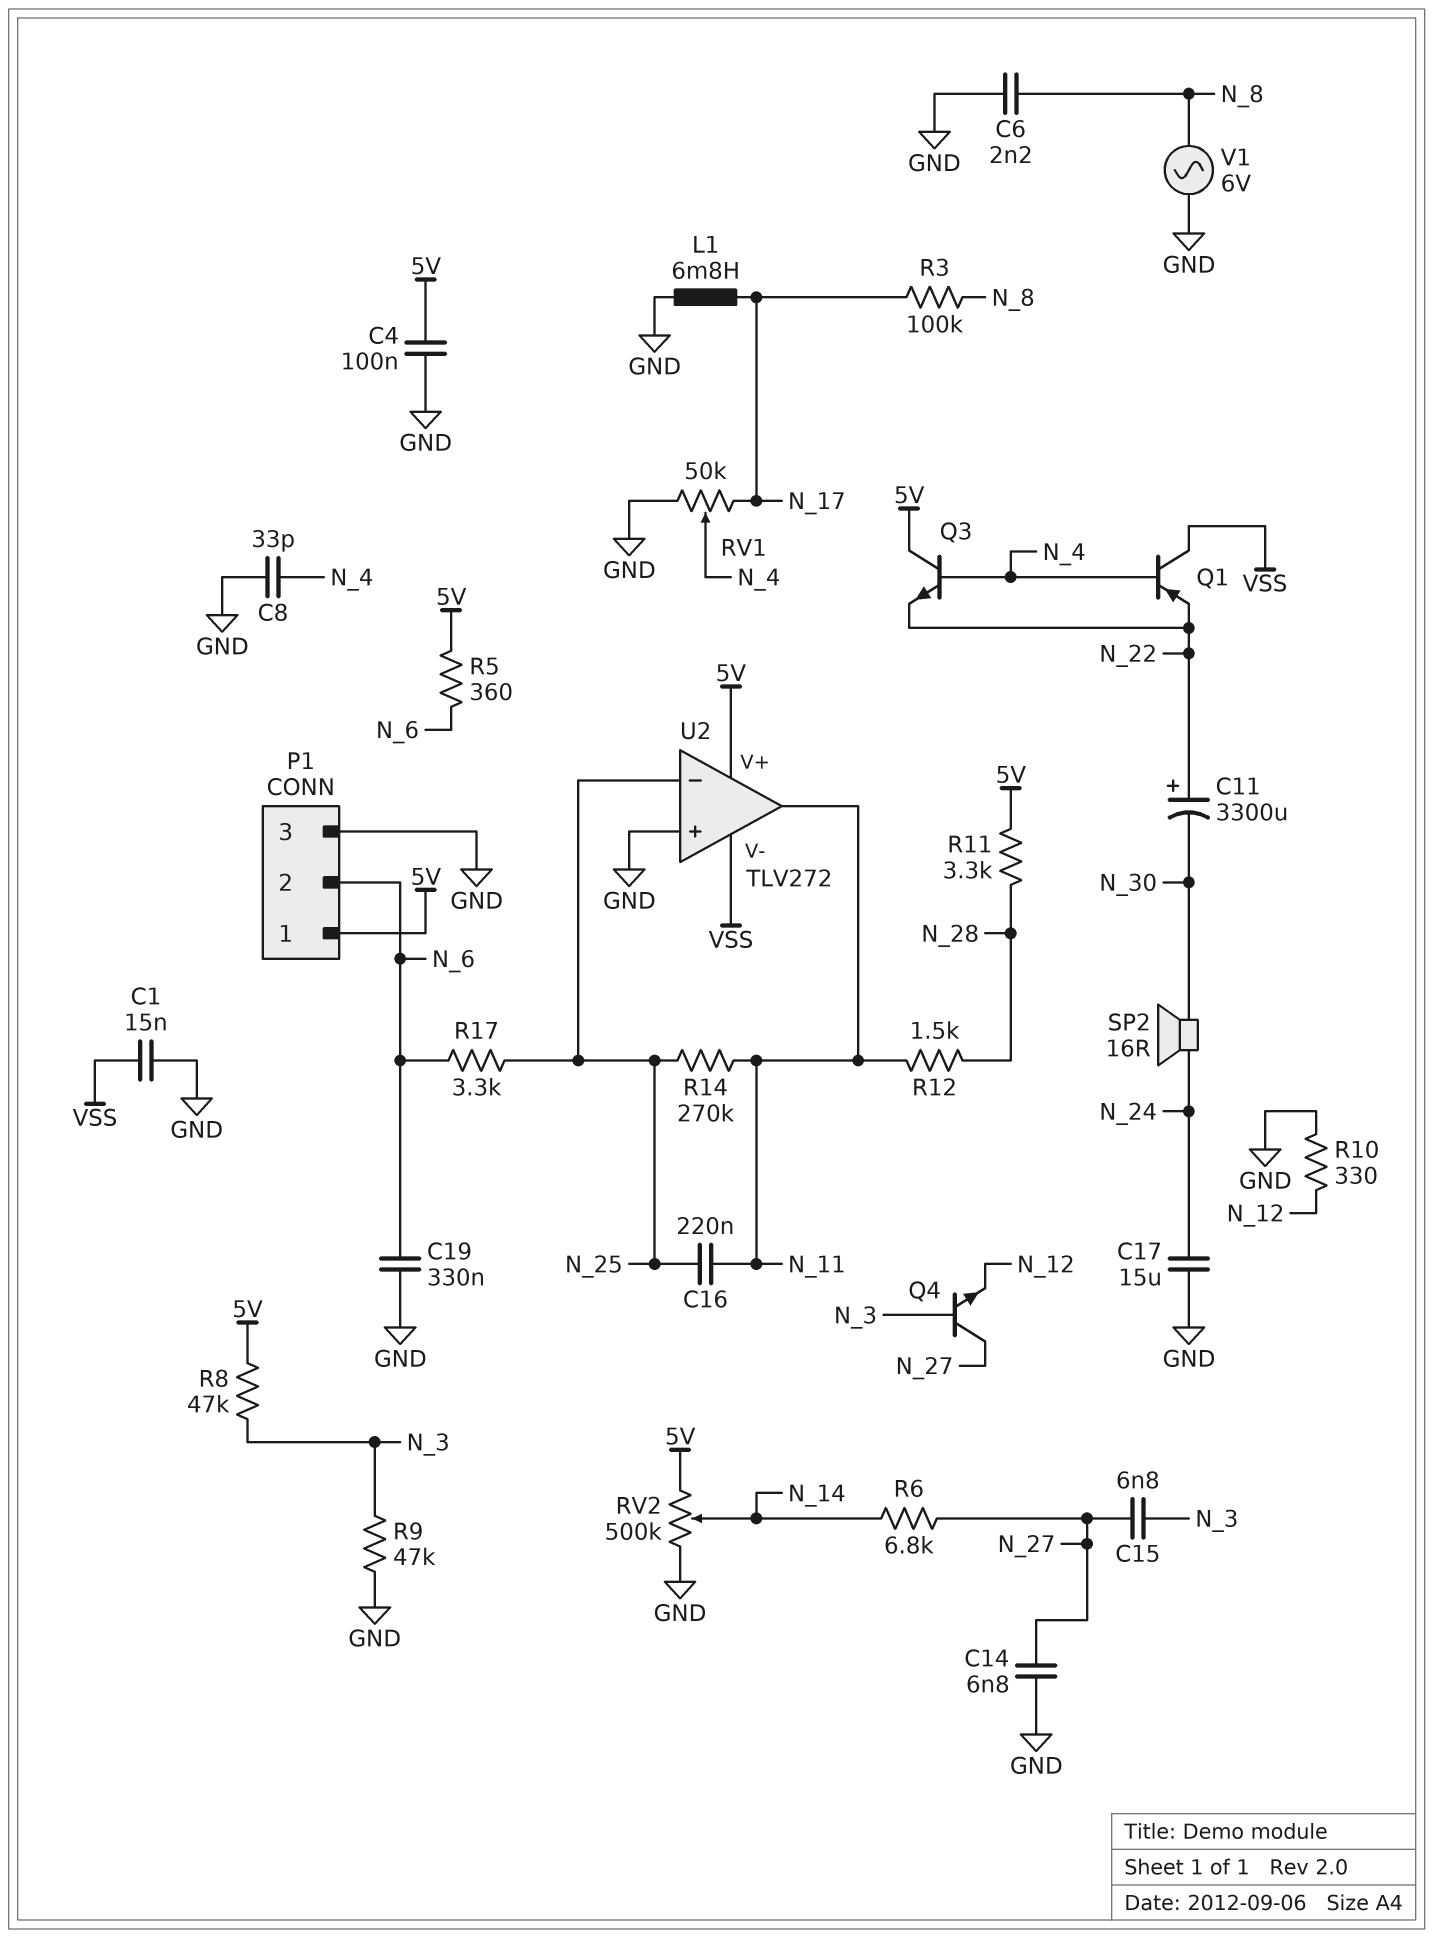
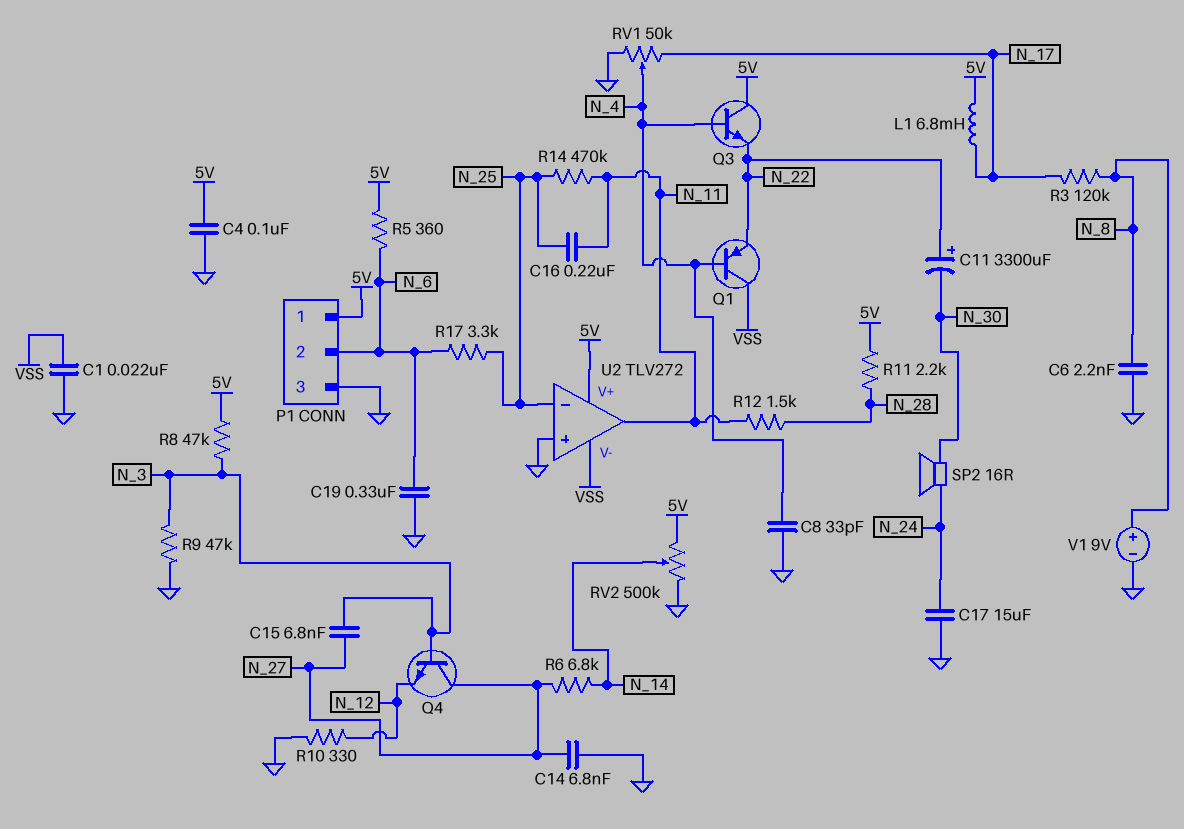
C1: 15nF (GND, VSS) -> 22nF (GND, VSS)
L1: 6.8mH (GND, N_17) -> 6.8mH (5V, N_17)
R3: 100k (N_8, N_17) -> 120k (N_8, N_17)
R11: 3.3k (5V, N_28) -> 2.2k (5V, N_28)
R14: 270k (N_11, N_25) -> 470k (N_11, N_25)
V1: AC 6V (GND, N_8) -> 9V (plus N_8, minus GND)

